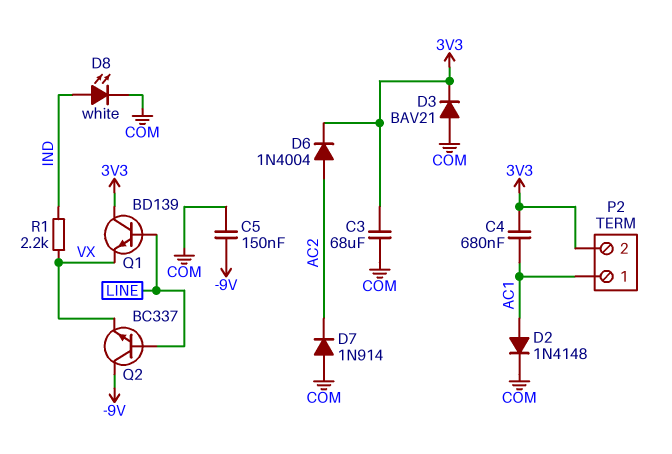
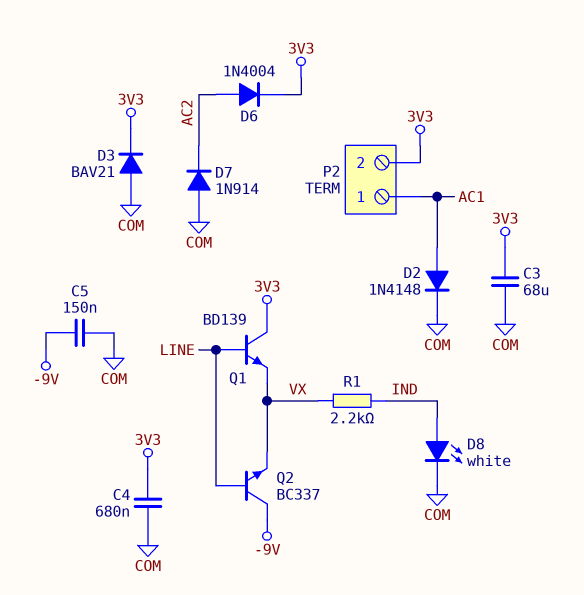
C4: 680nF (3V3, AC1) -> 680nF (3V3, COM)

